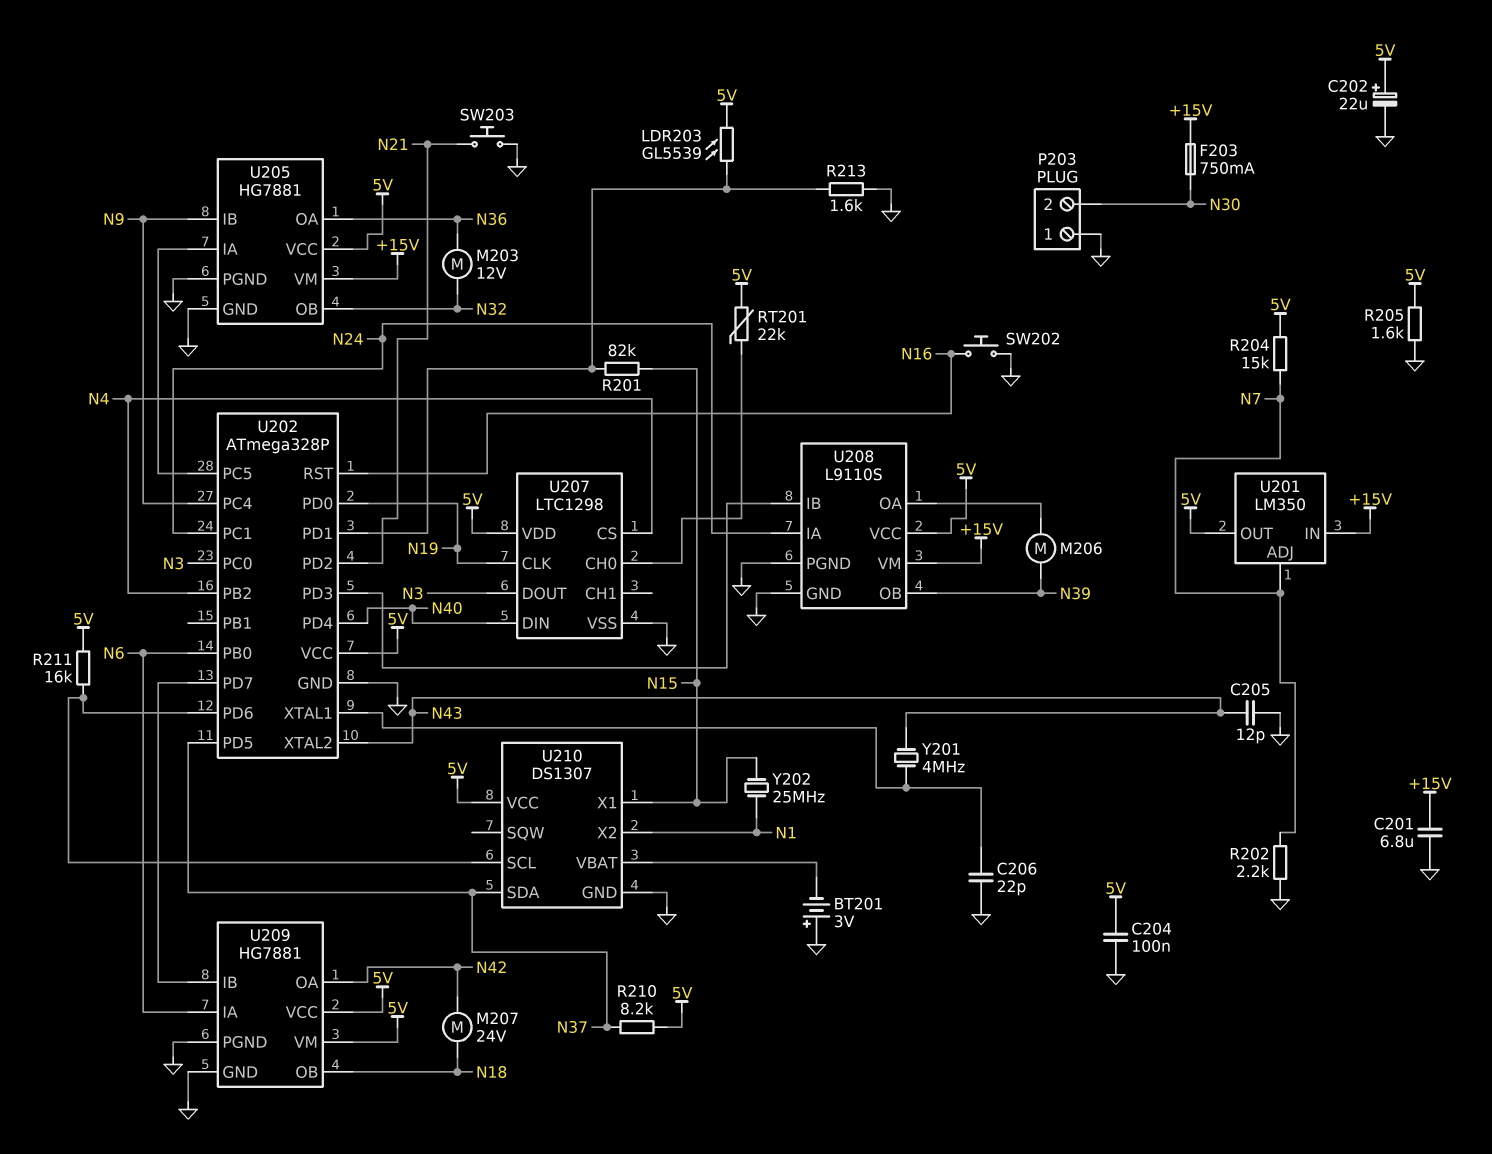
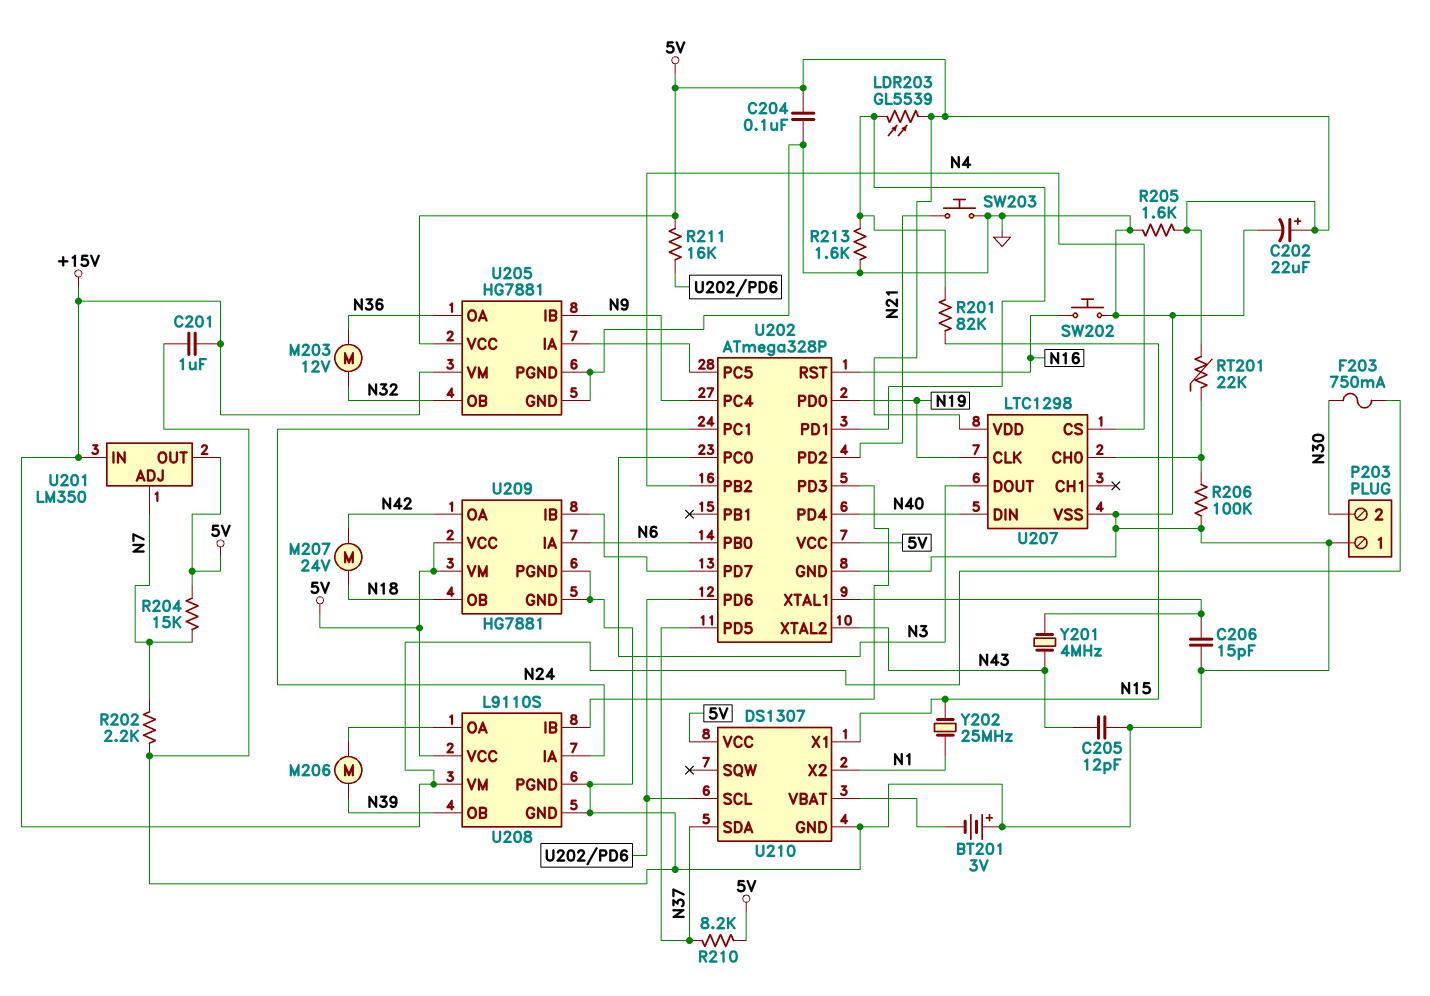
C201: 6.8uF (+15V, GND) -> 1uF (+15V, GND)
C206: 22pF (GND, U202/XTAL1) -> 15pF (GND, U202/XTAL1)
R206: none -> 100k (GND, U207/CH0)

